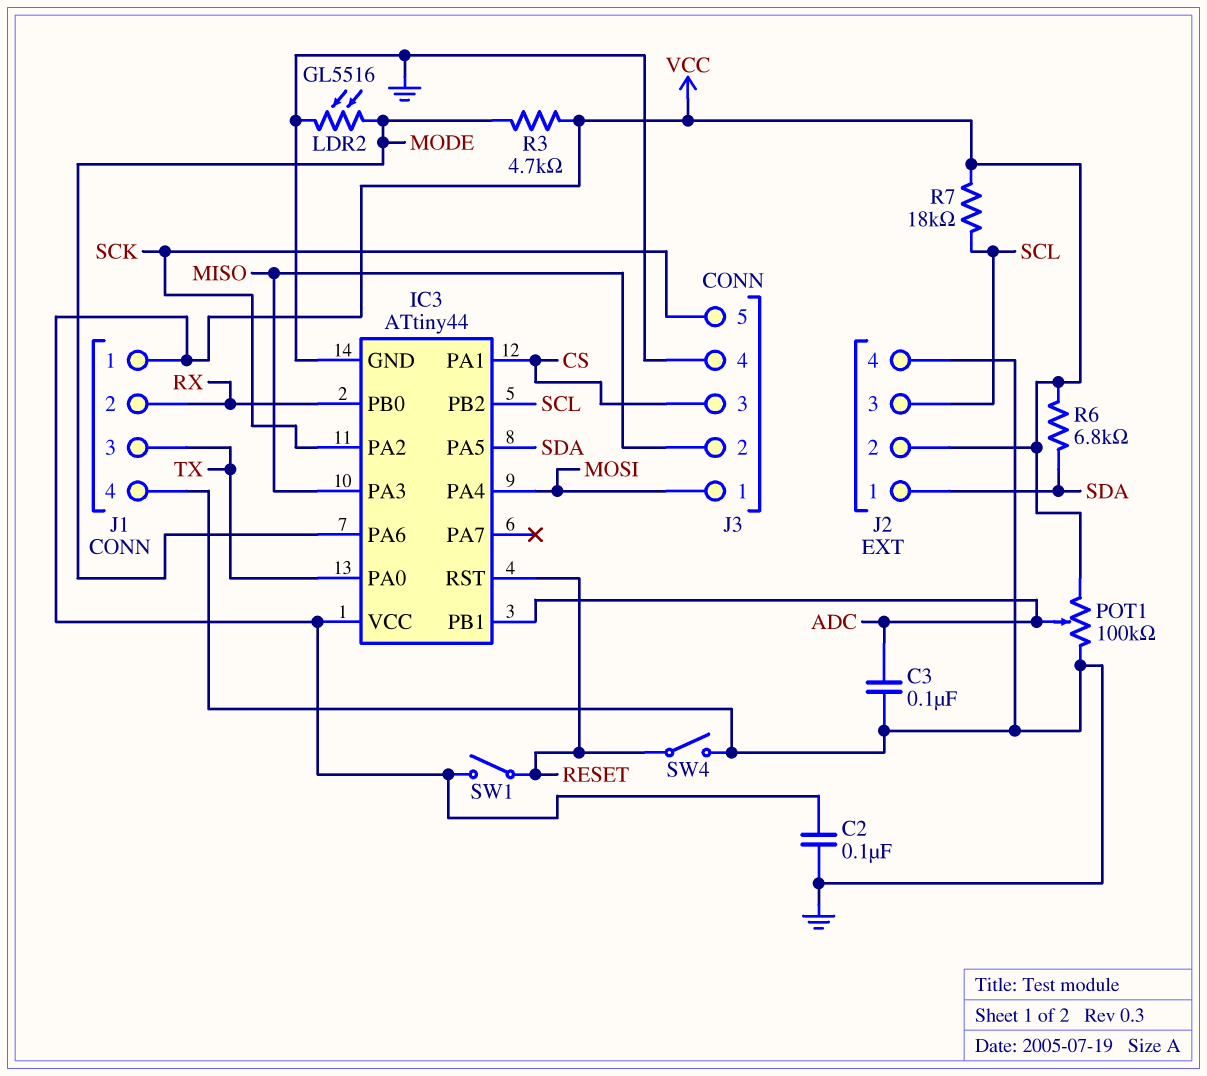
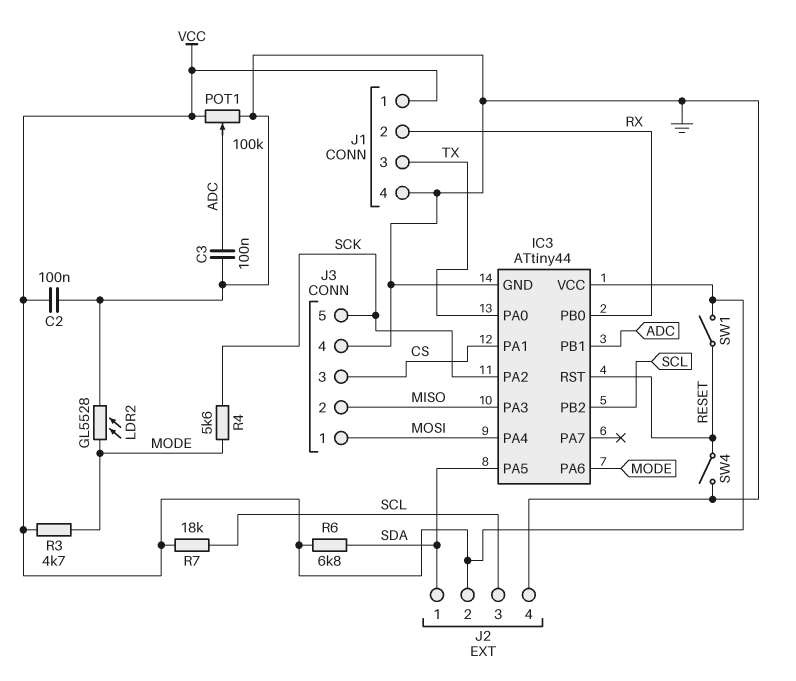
LDR2: GL5516 (GND, MODE) -> GL5528 (GND, MODE)
R4: none -> 5.6k (MODE, SCK)

